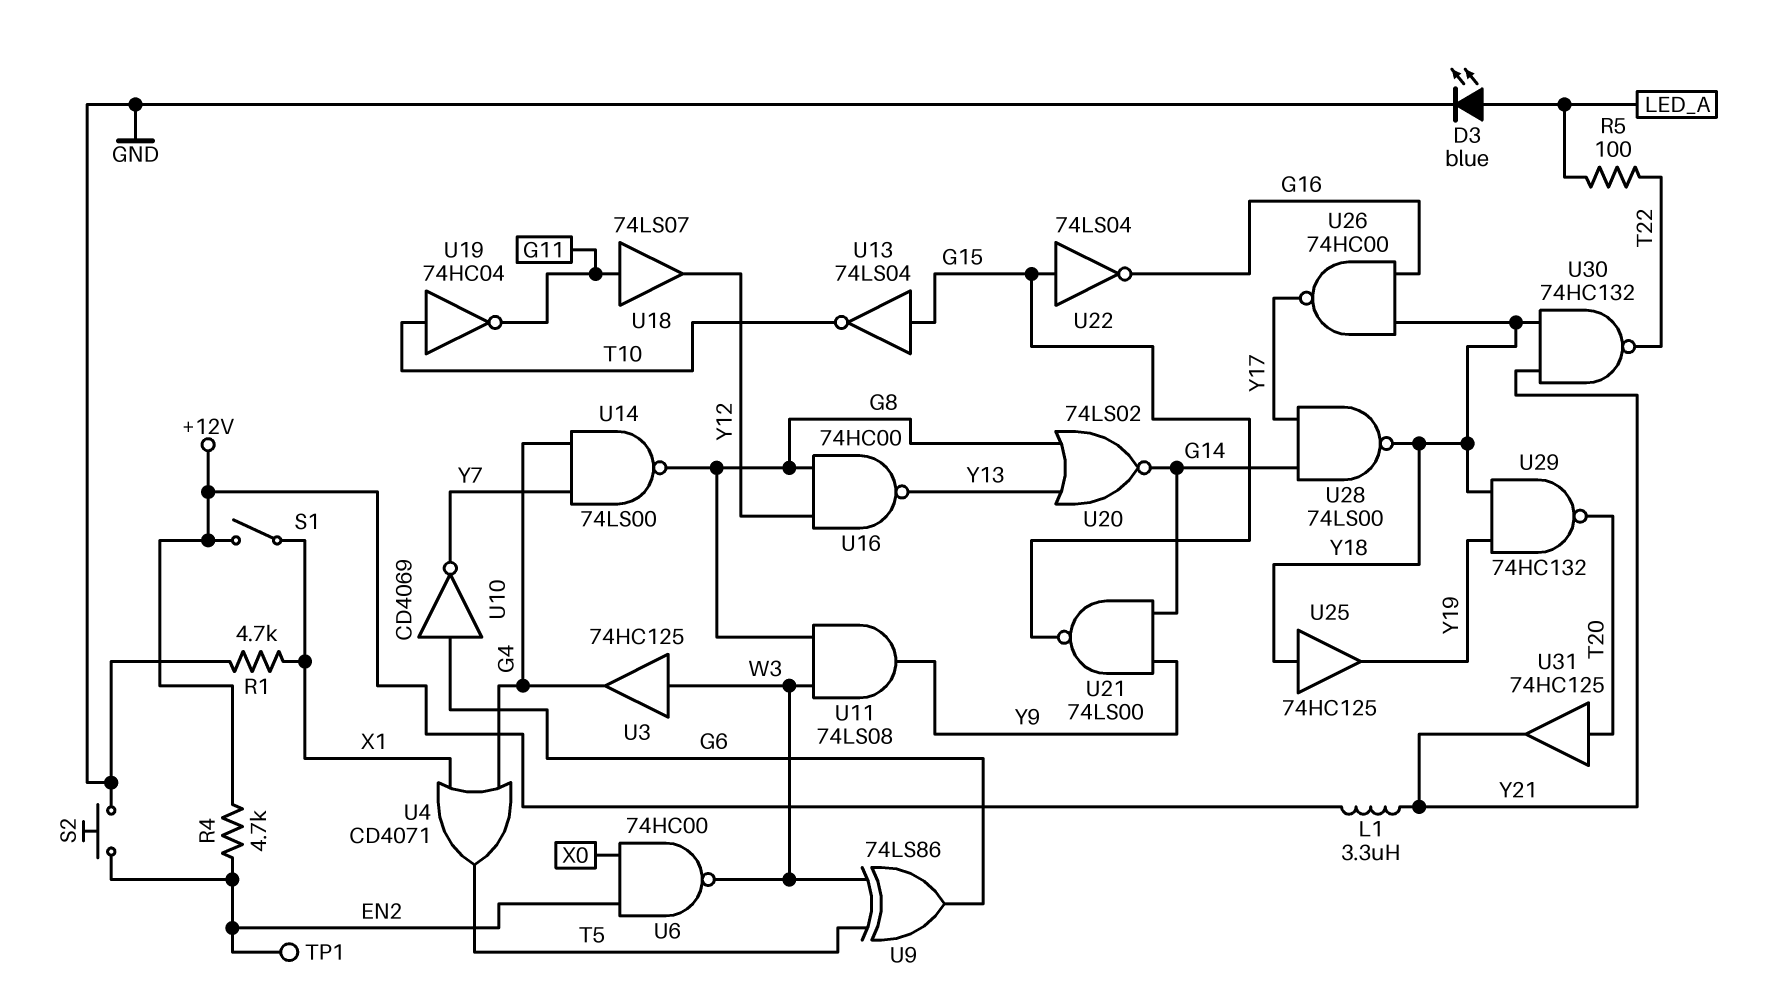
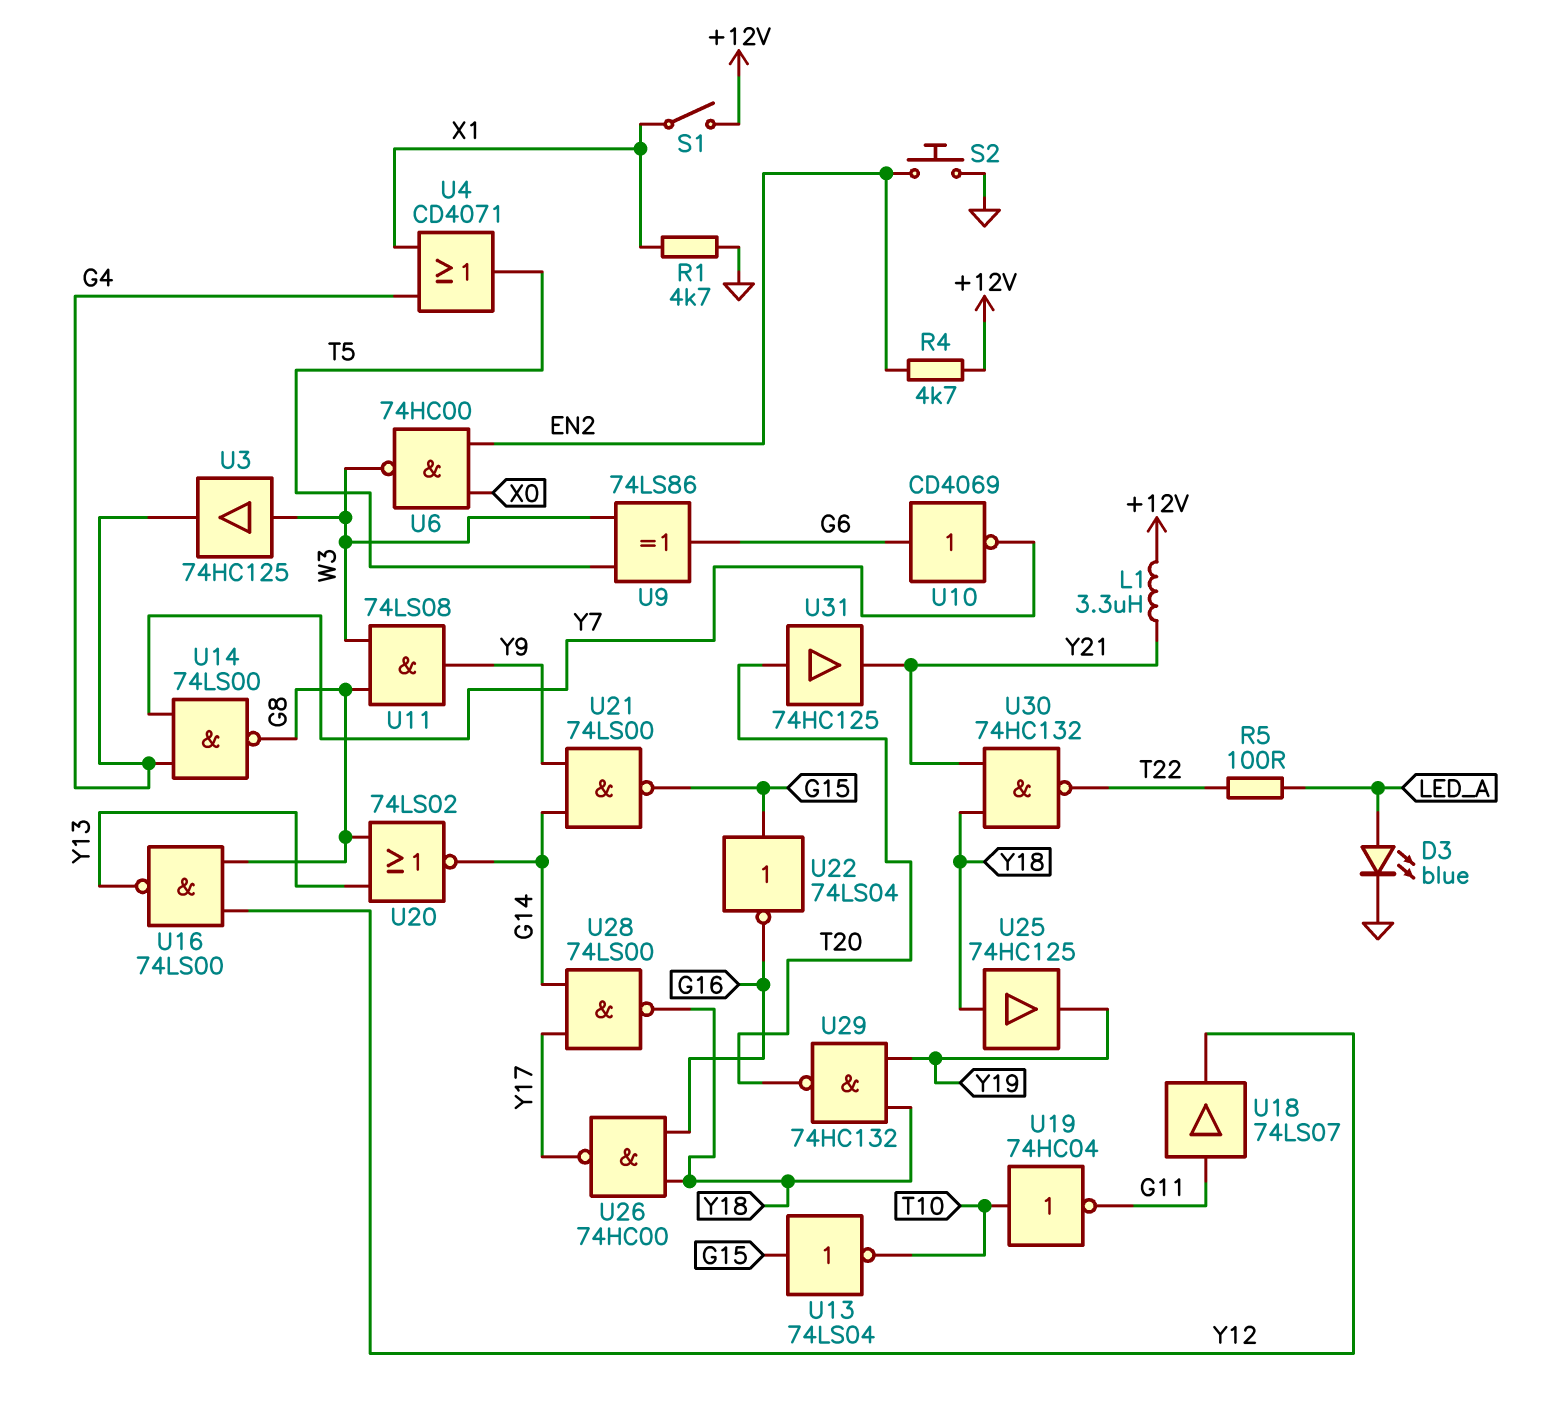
TP1: test point (EN2) -> none
U16: NAND 74HC00 (in G8, in Y12, out Y13) -> NAND 74LS00 (in G8, in Y12, out Y13)

